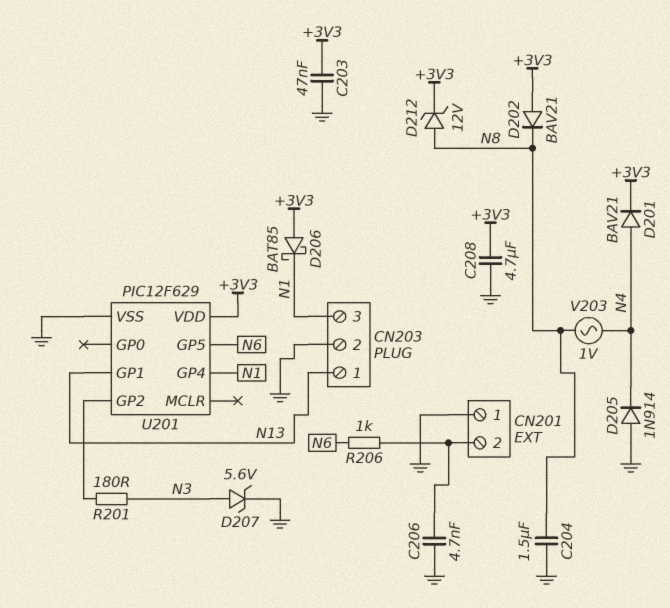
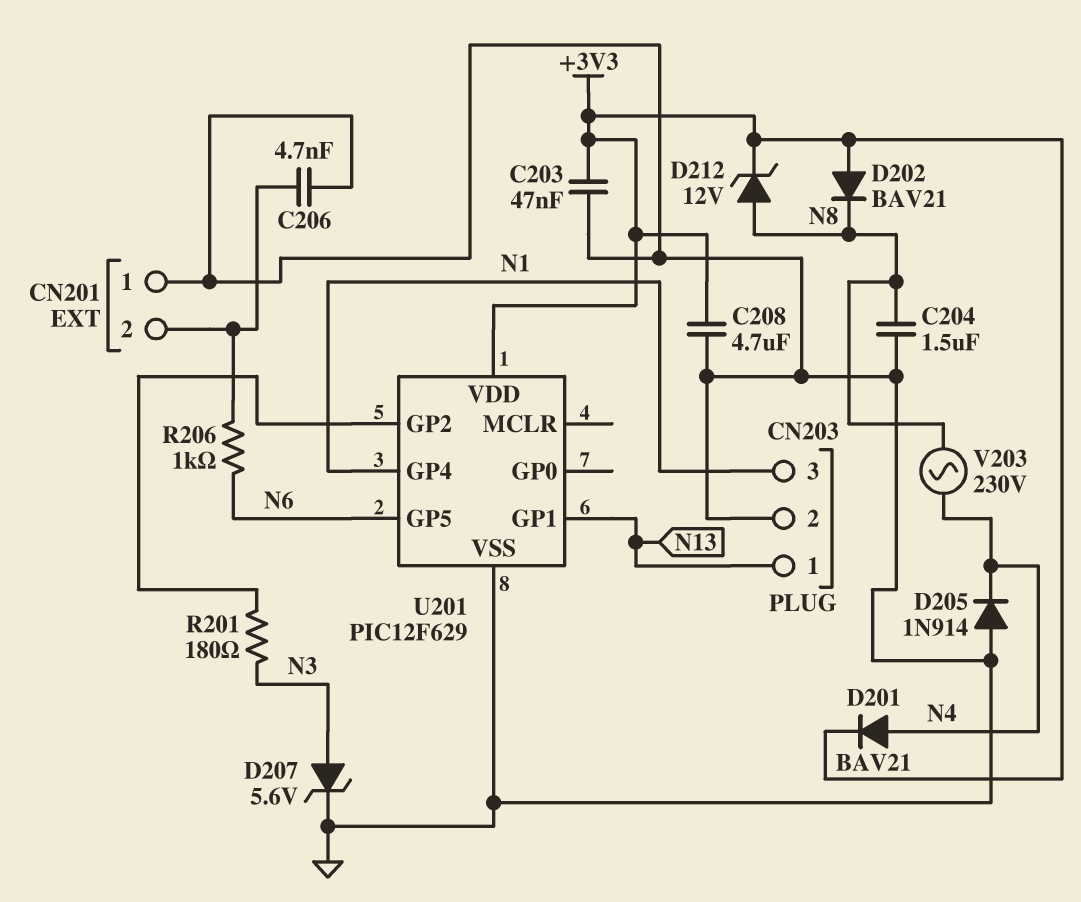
D206: schottky BAT85 (A +3V3, K N1) -> none
V203: AC 1V (N4, N8) -> AC 230V (N4, N8)

